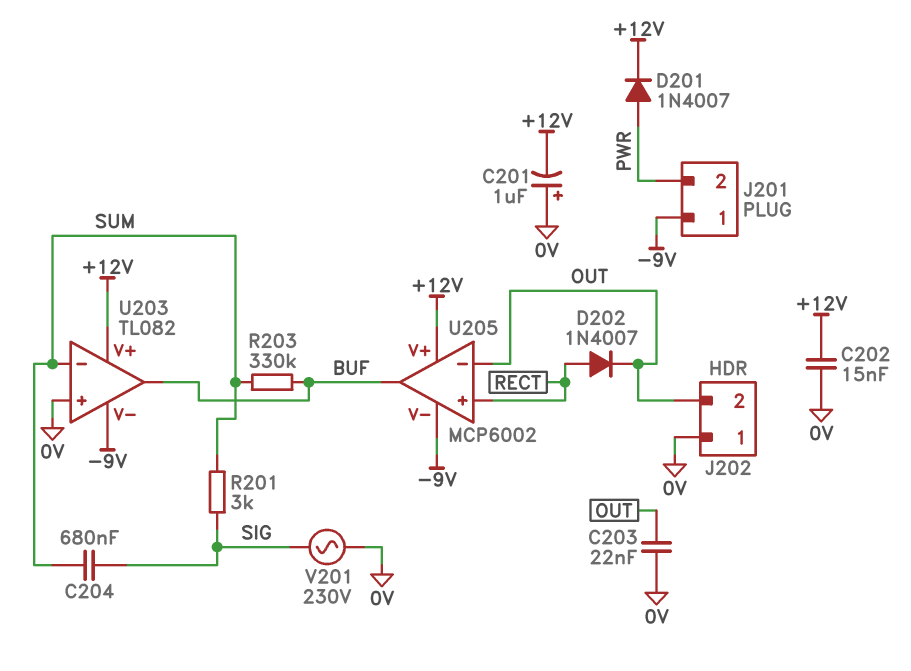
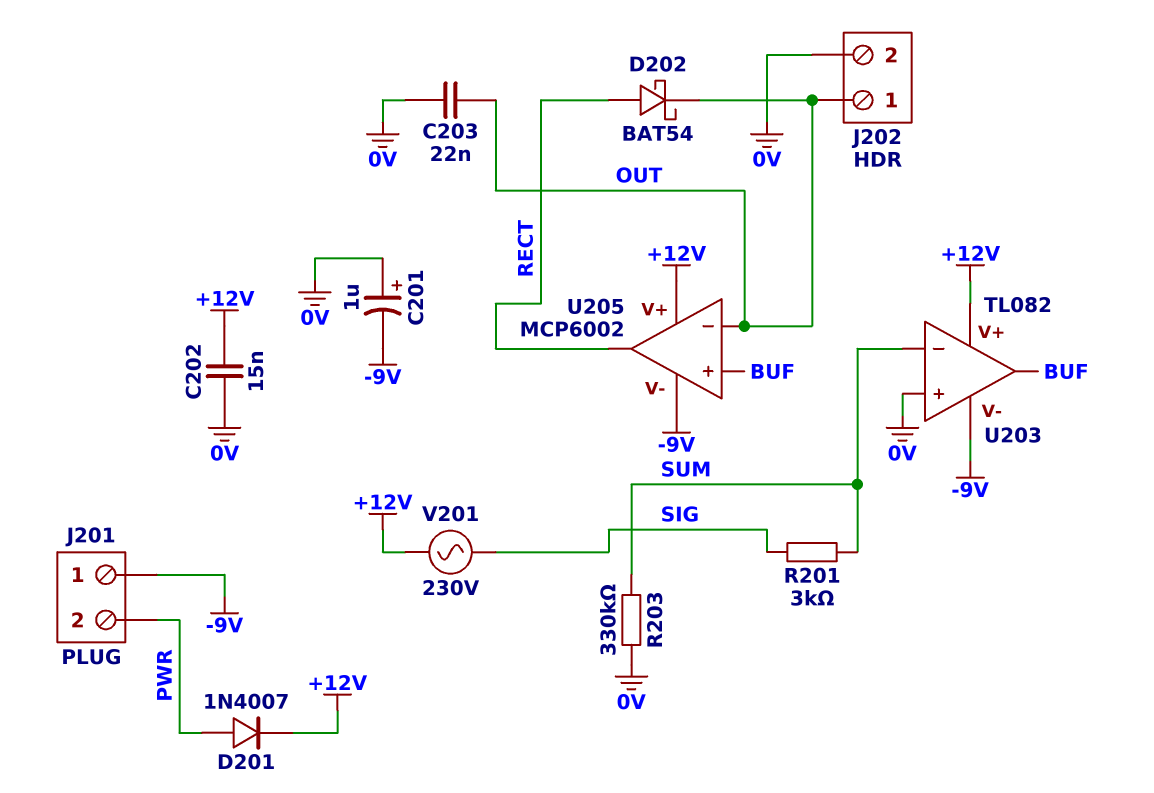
C201: 1uF (plus 0V, minus +12V) -> 1uF (plus 0V, minus -9V)
C204: 680nF (SIG, SUM) -> none
D202: diode 1N4007 (A RECT, K OUT) -> schottky BAT54 (A RECT, K OUT)
J202 pin 1: 0V -> OUT
J202 pin 2: OUT -> 0V
R203: 330k (BUF, SUM) -> 330k (0V, SUM)
U205 pin in+: RECT -> BUF
U205 pin out: BUF -> RECT
V201: AC 230V (0V, SIG) -> AC 230V (+12V, SIG)

